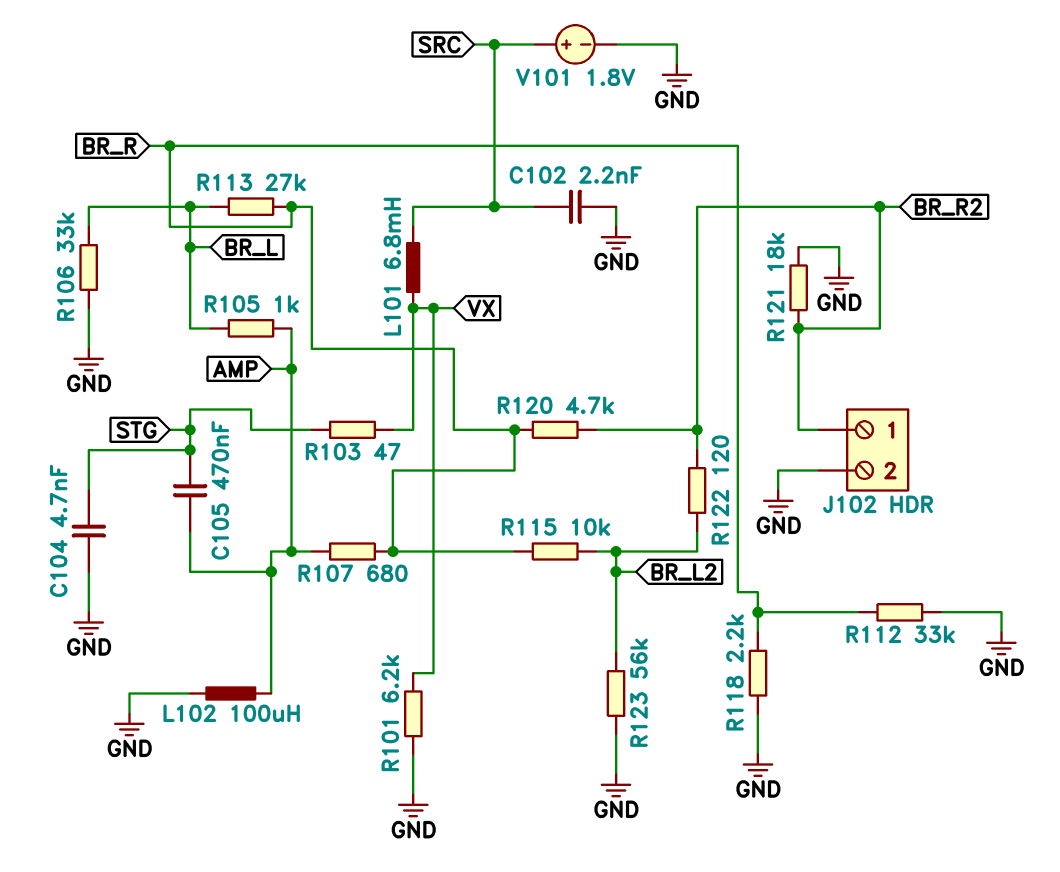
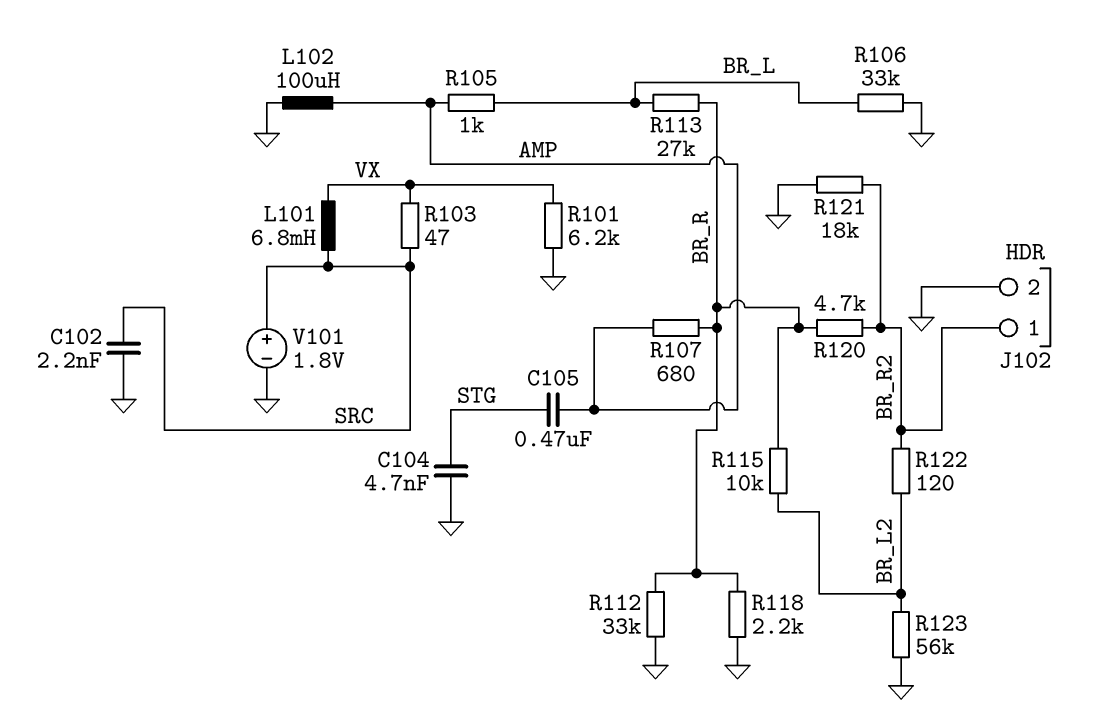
R103: 47 (STG, VX) -> 47 (SRC, VX)

